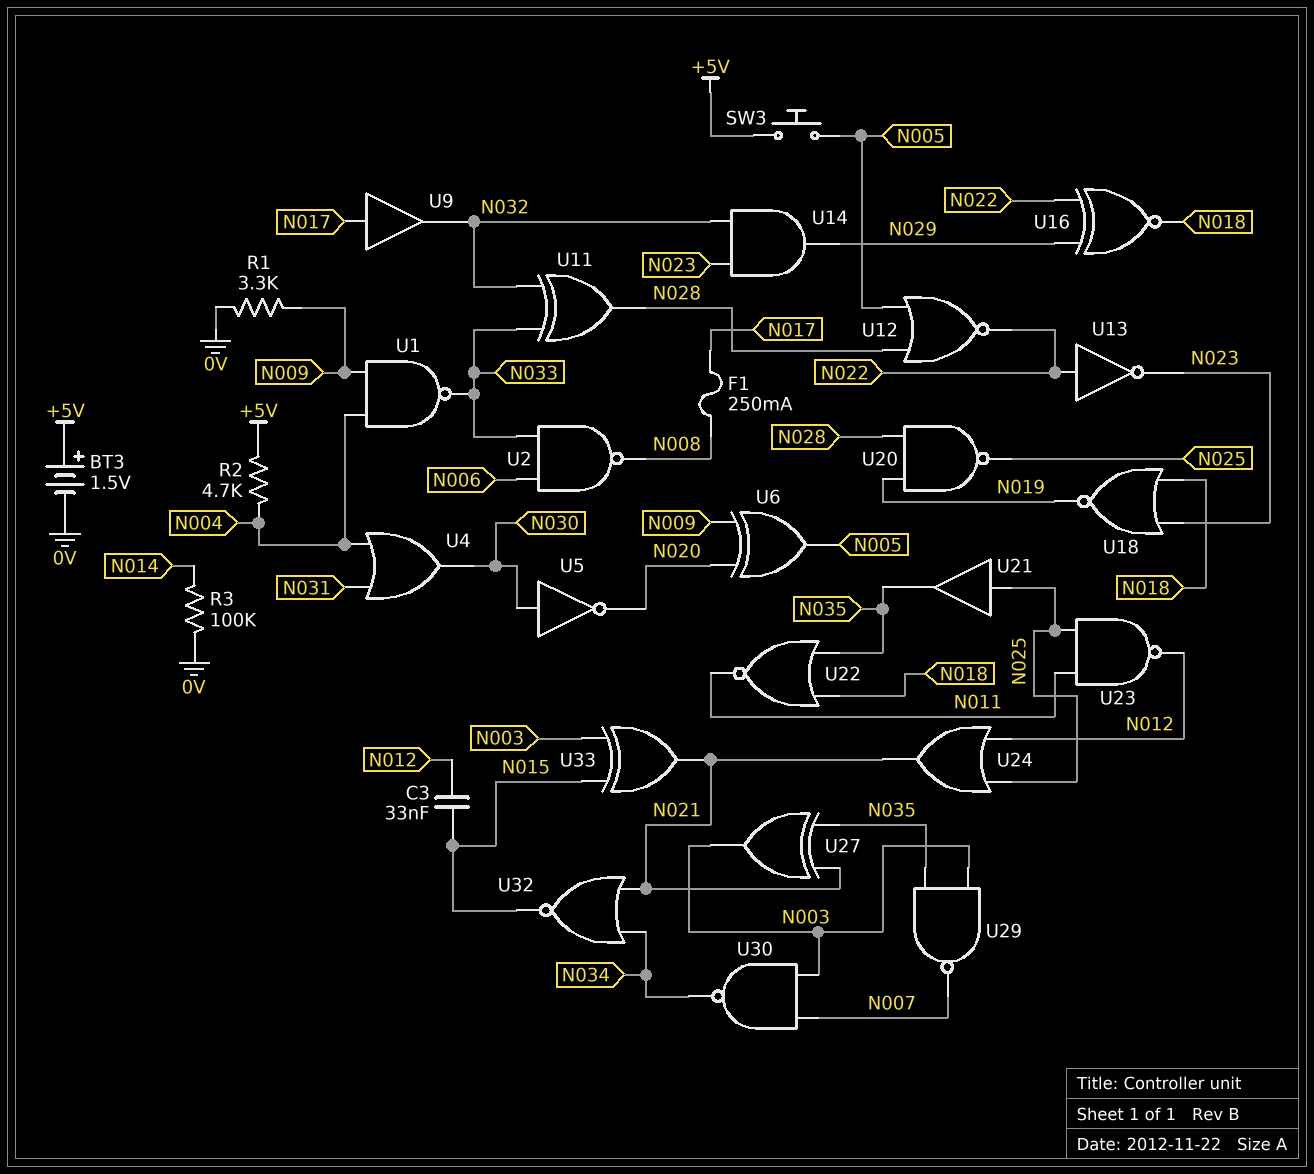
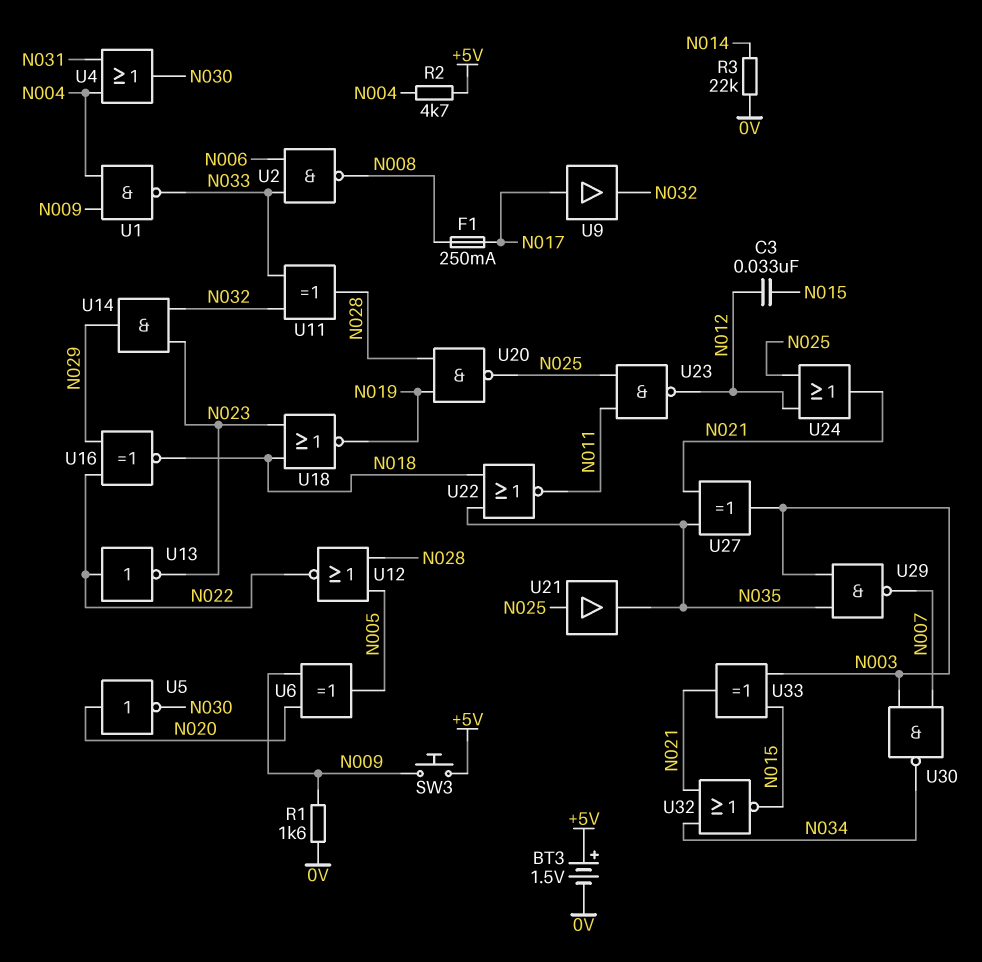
R1: 3.3k (0V, N009) -> 1.6k (0V, N009)
R3: 100k (0V, N014) -> 22k (0V, N014)
SW3: button (+5V, N005) -> button (+5V, N009)
U5: NOT (in N030, out N020) -> NOT (in N020, out N030)

